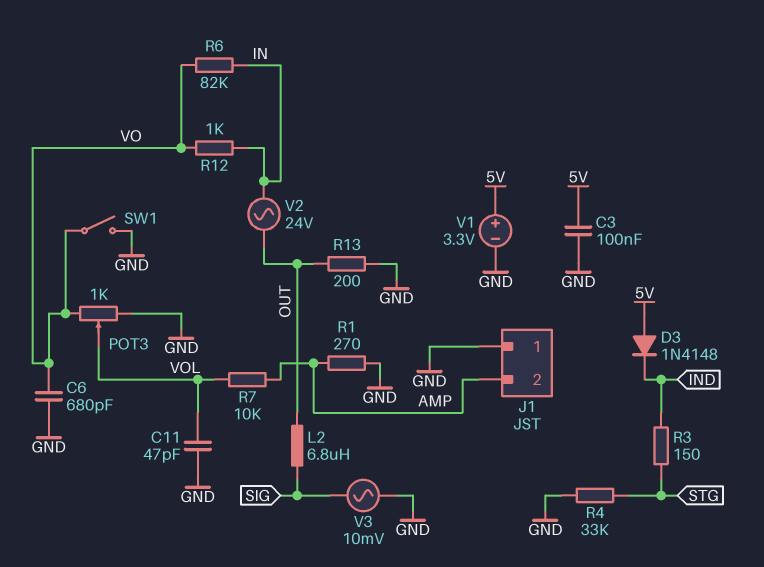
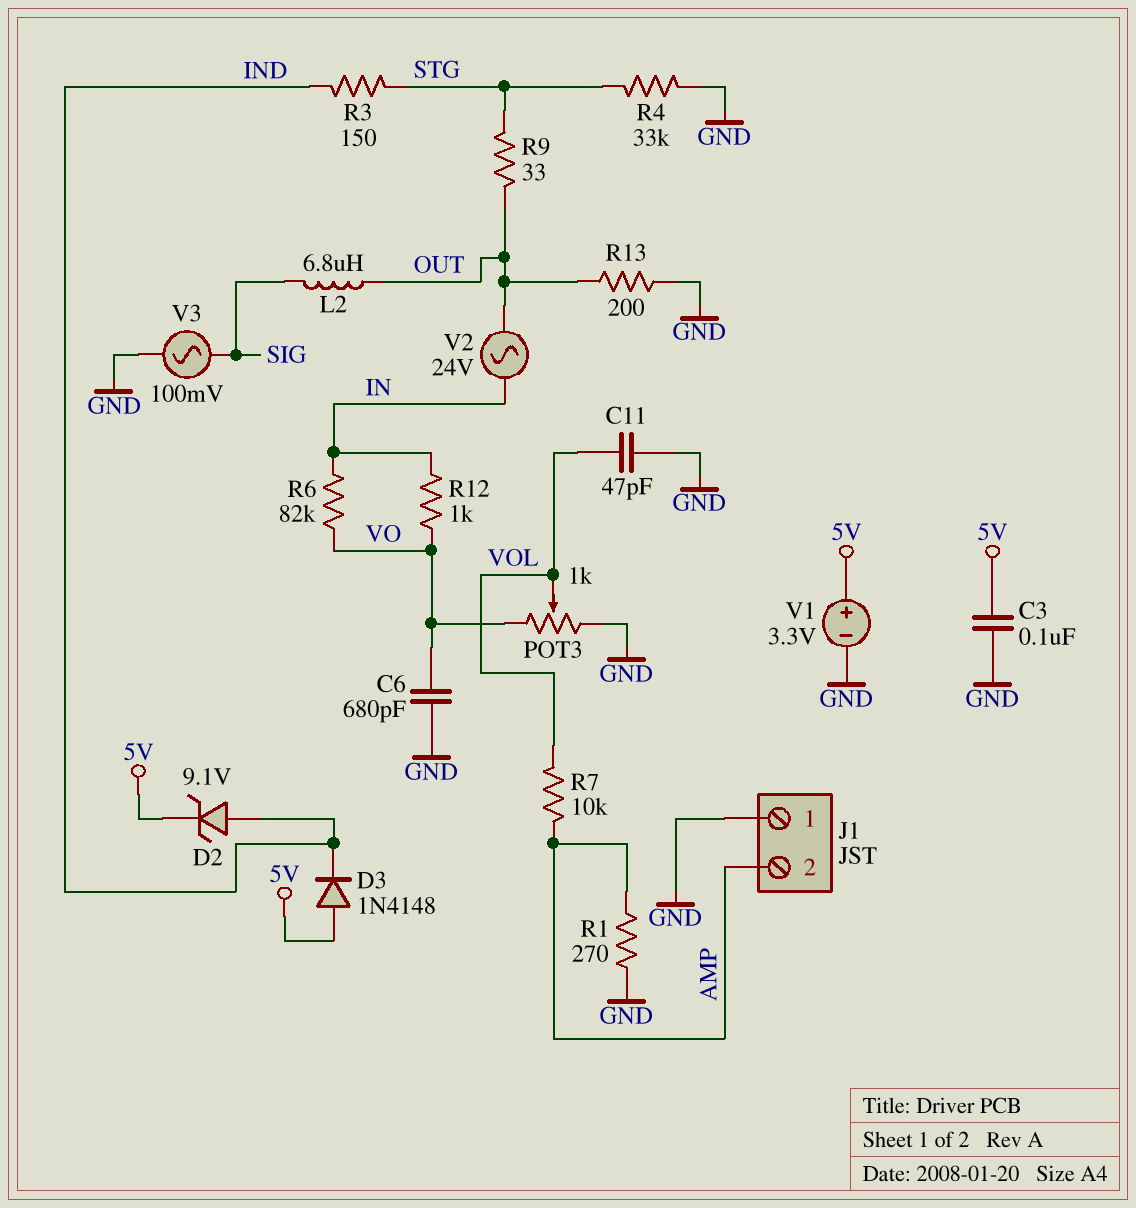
D2: none -> zener 9.1V (A IND, K 5V)
R9: none -> 33 (OUT, STG)
SW1: switch (GND, VO) -> none
V3: AC 10mV (GND, SIG) -> AC 100mV (GND, SIG)

